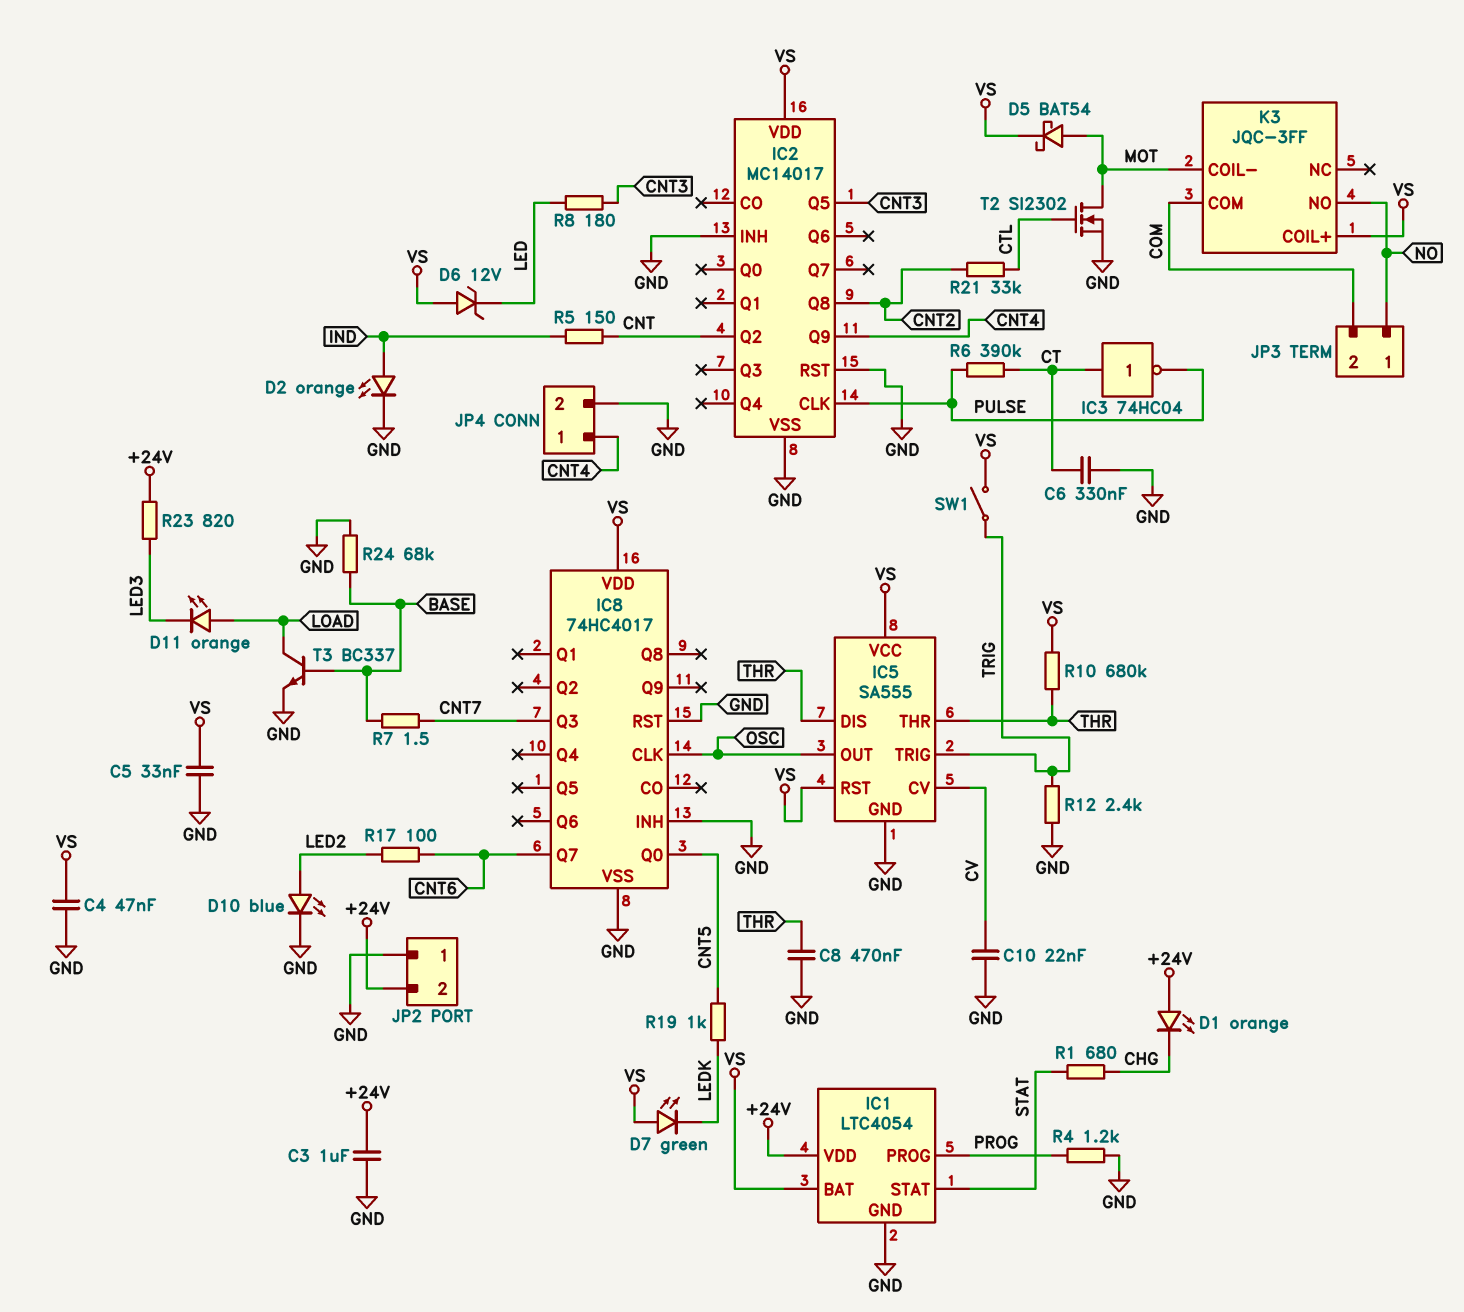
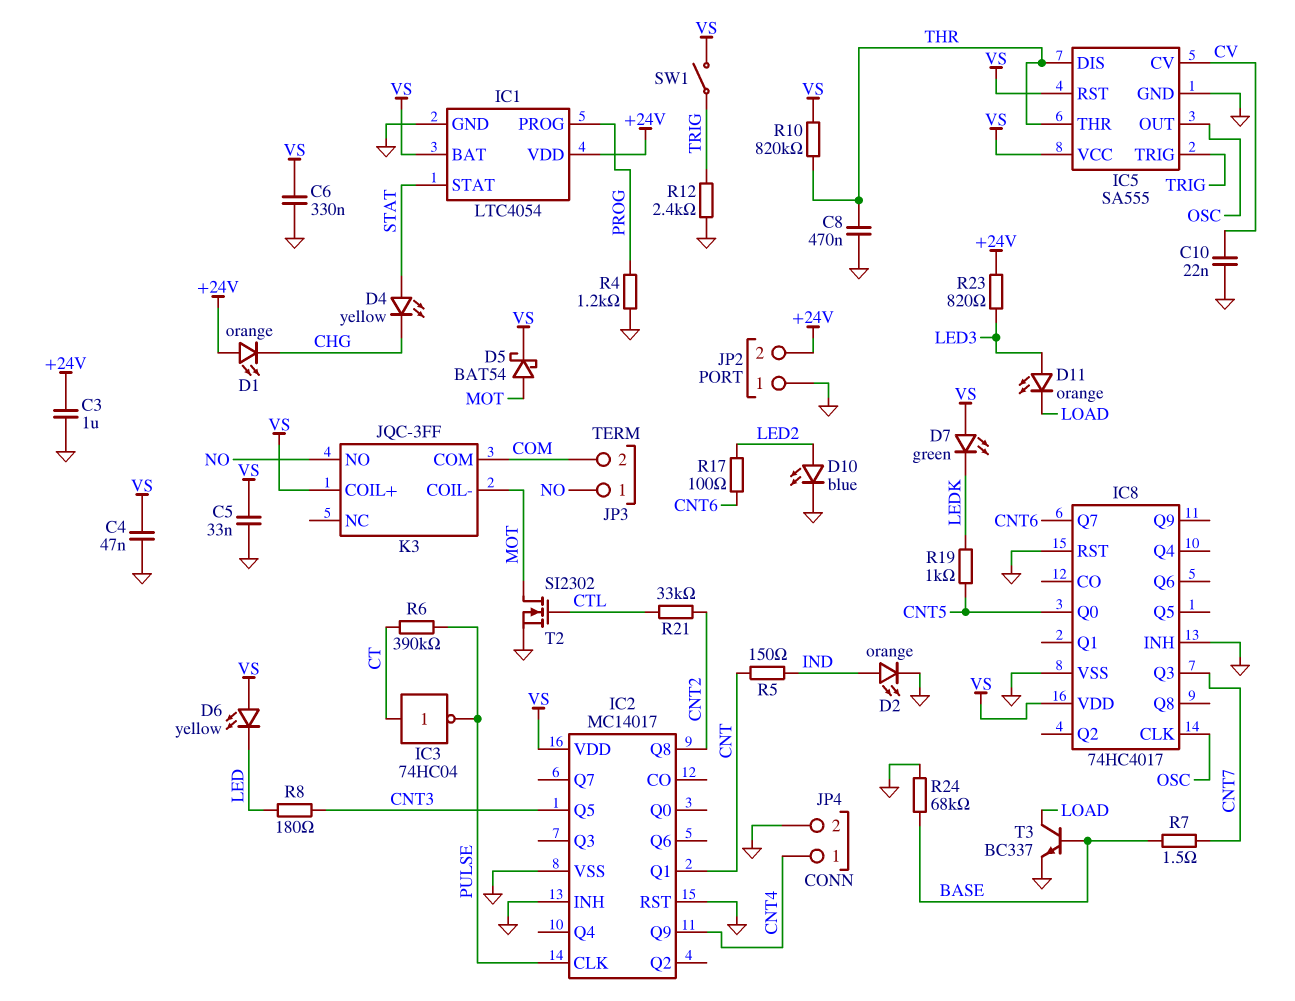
C6: 330nF (CT, GND) -> 330nF (GND, VS)
D4: none -> LED yellow (A STAT, K CHG)
D6: zener 12V (A VS, K LED) -> LED yellow (A VS, K LED)
D11: LED orange (A LOAD, K LED3) -> LED orange (A LED3, K LOAD)
IC2 pin Q1: none -> CNT
IC2 pin Q2: CNT -> none
R1: 680 (CHG, STAT) -> none
R10: 680k (THR, VS) -> 820k (THR, VS)

